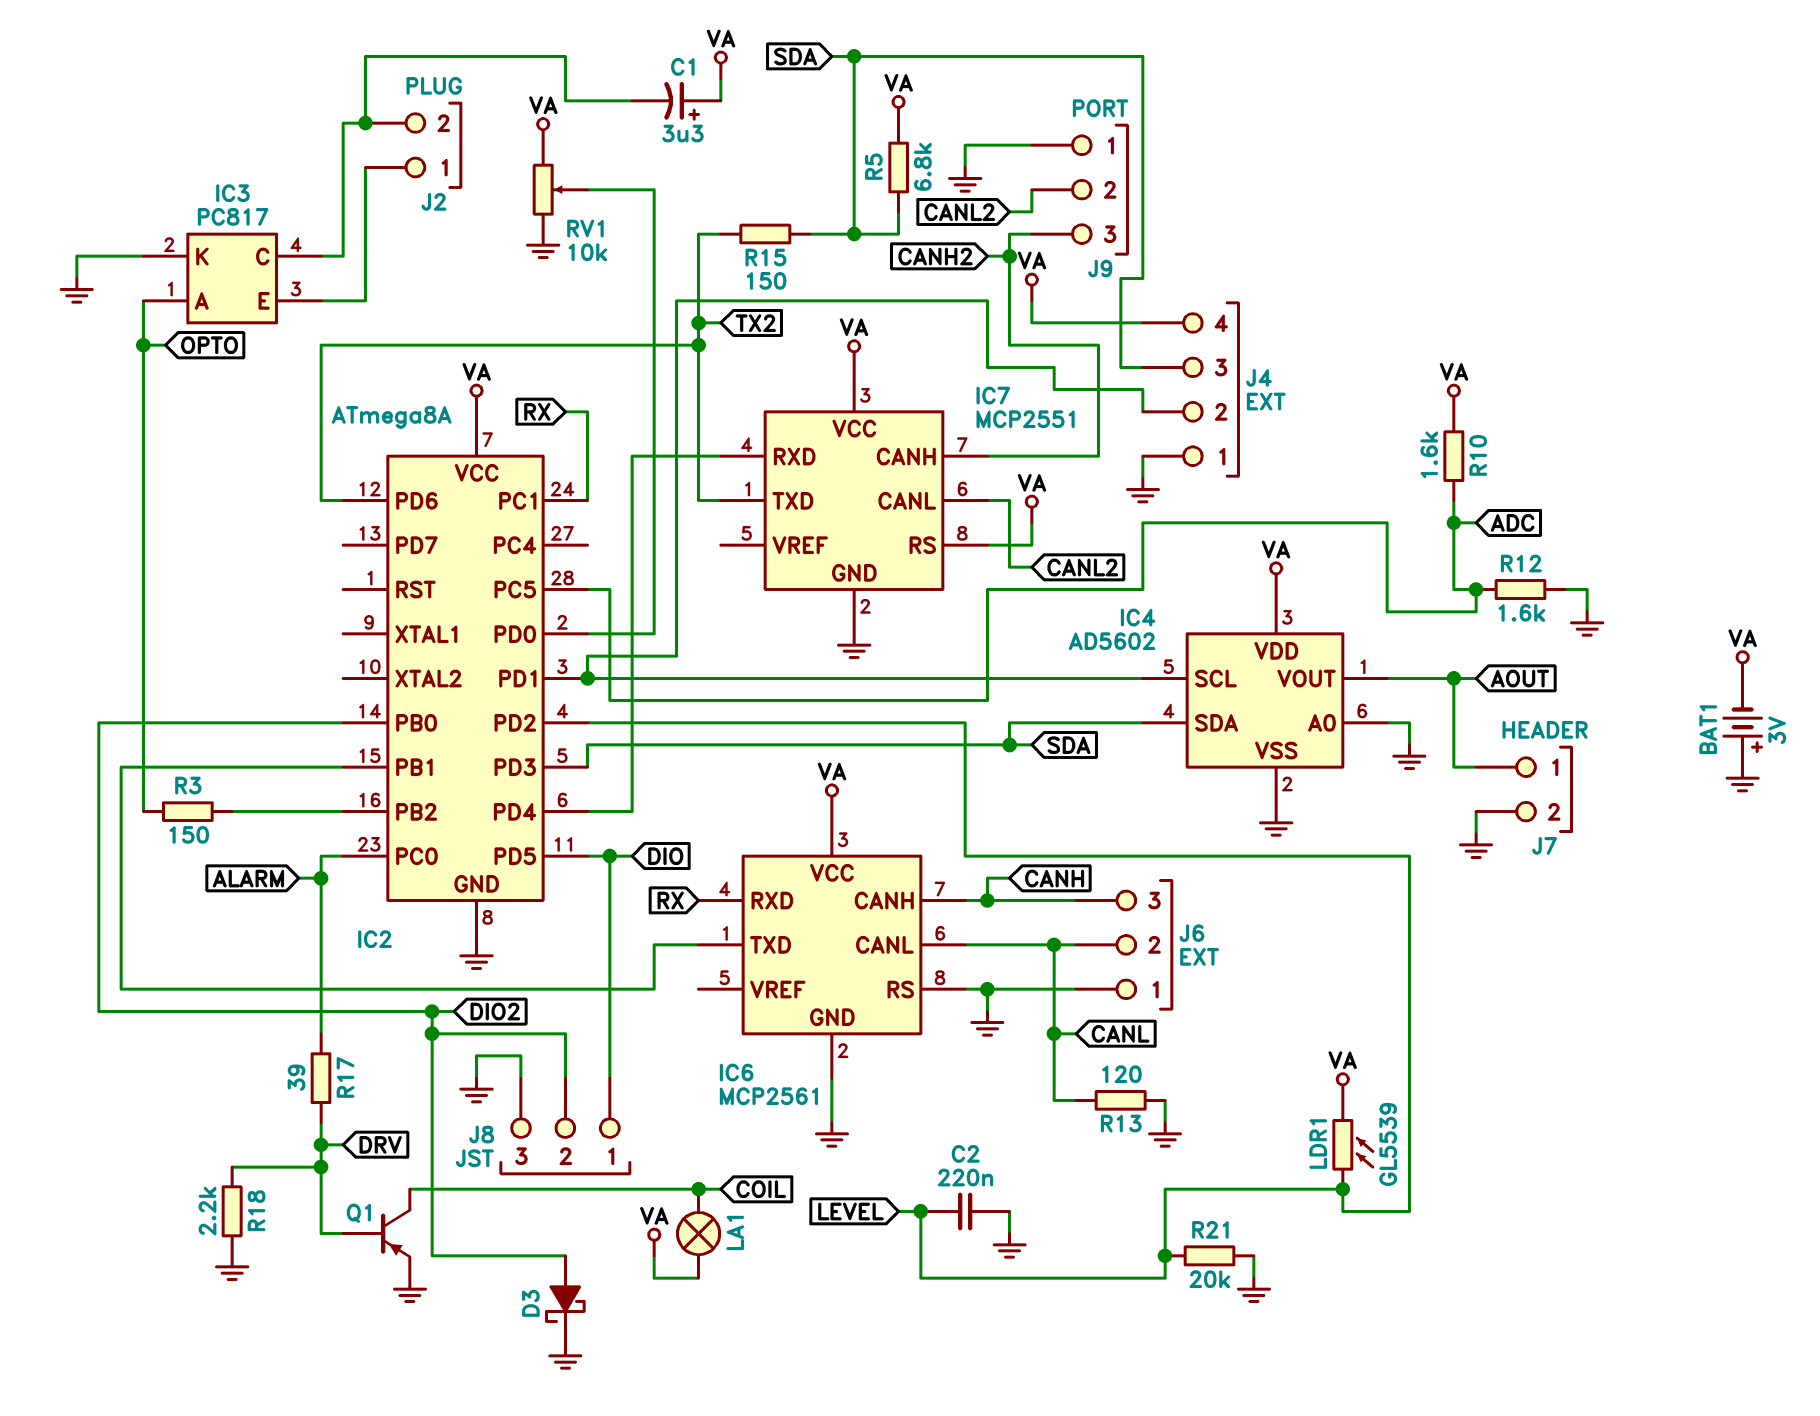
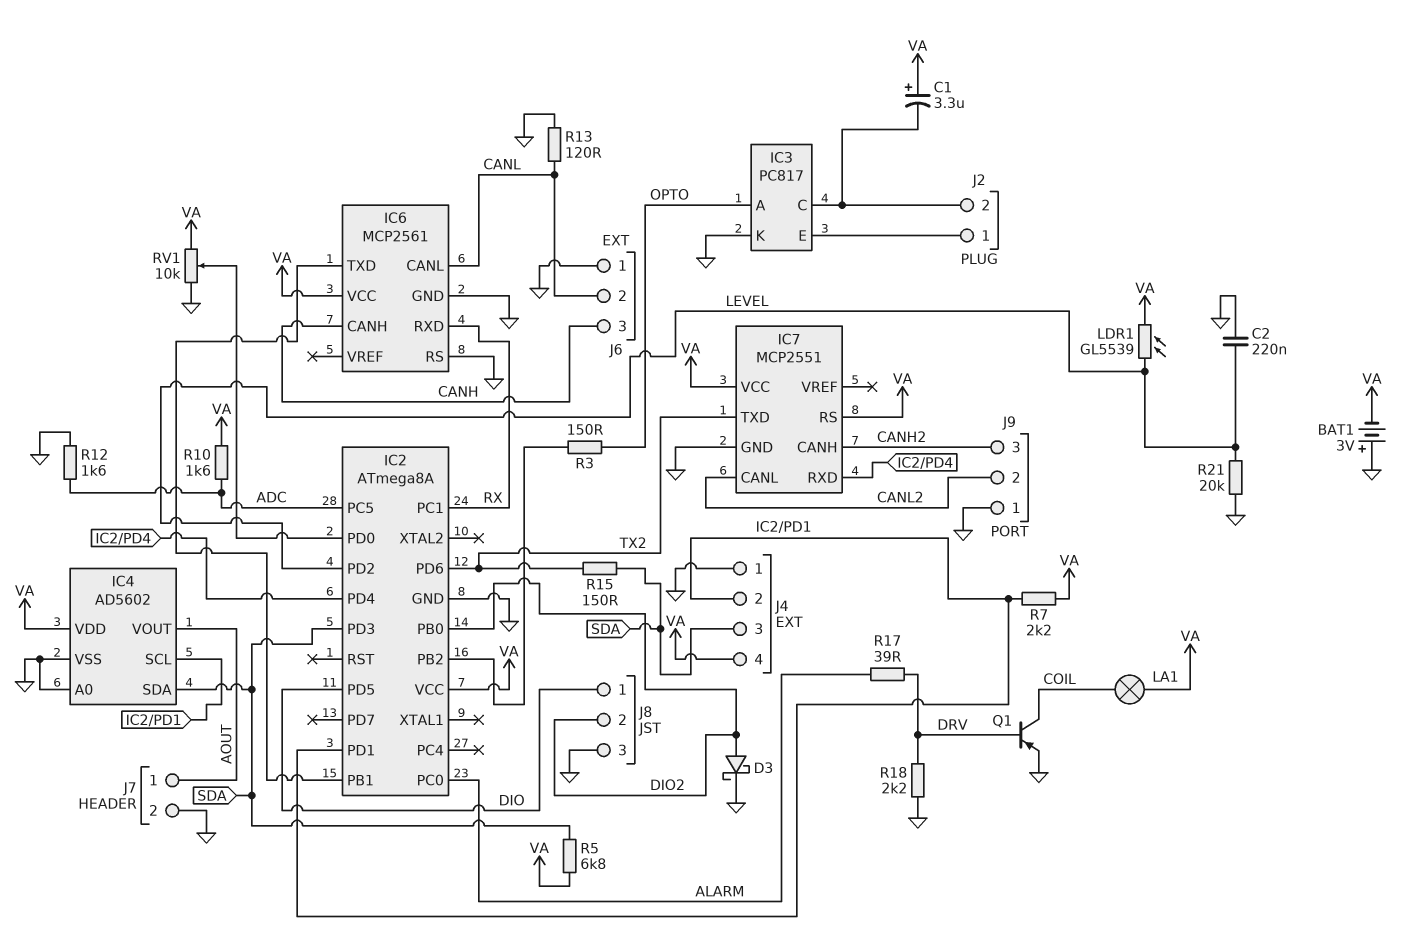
R7: none -> 2.2k (IC2/PD1, VA)

